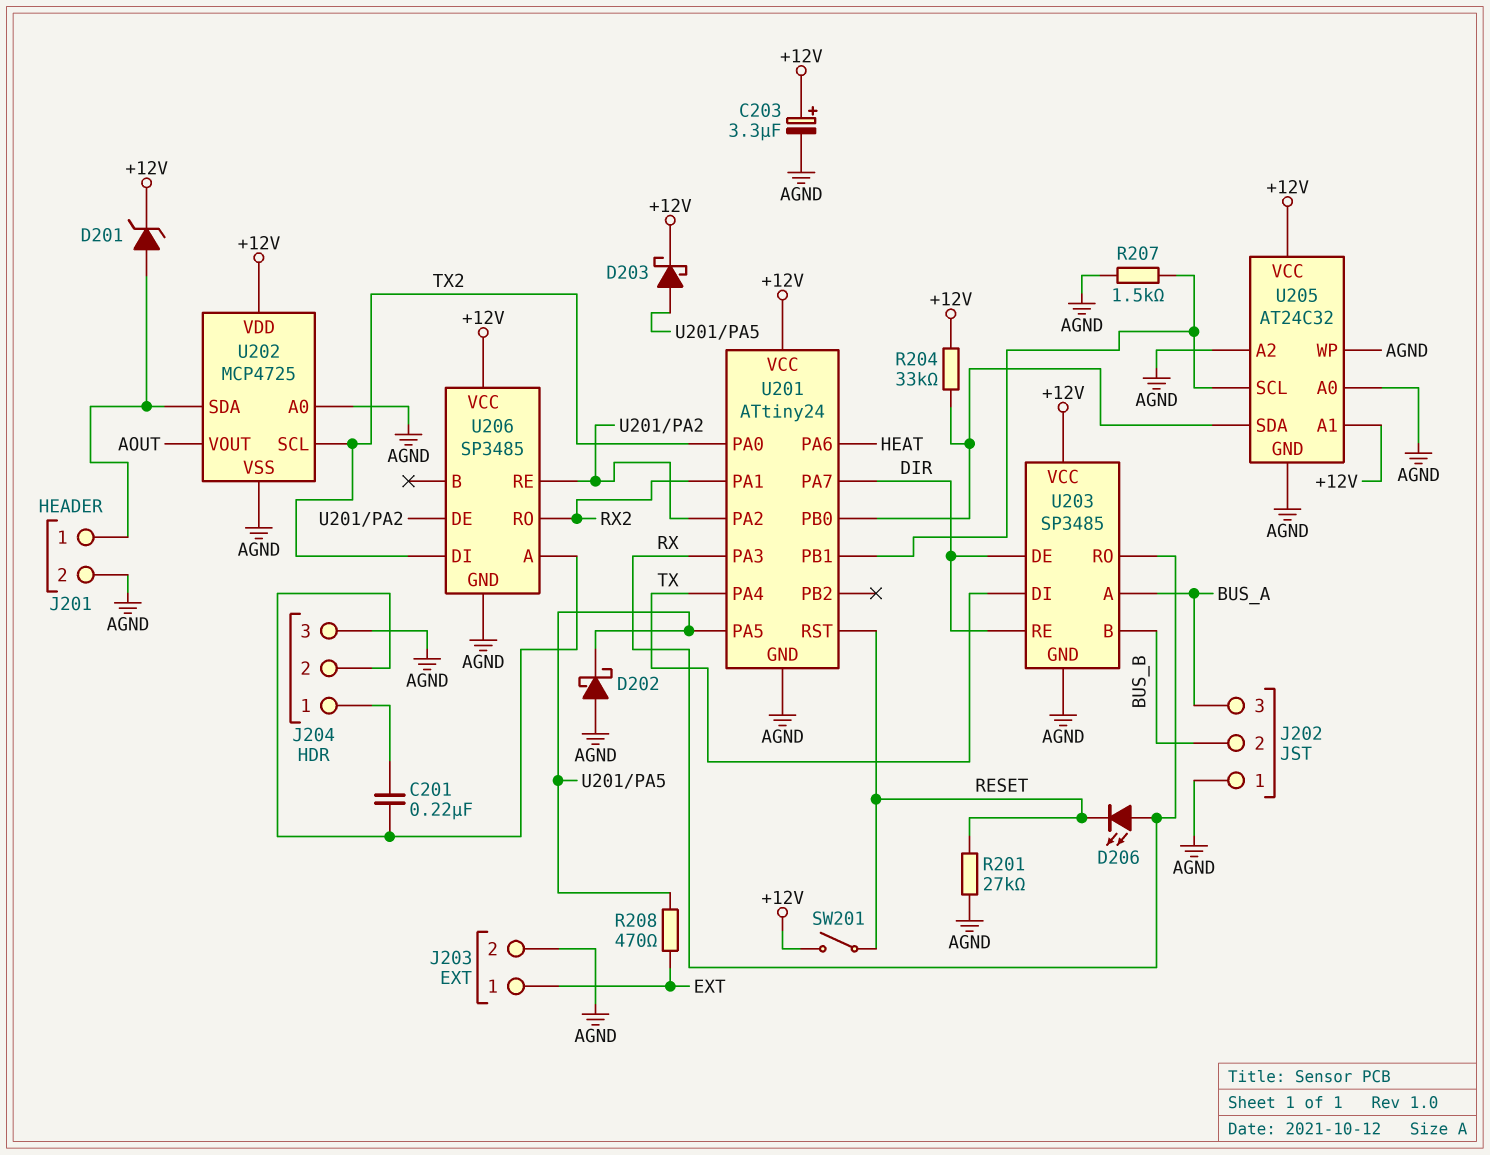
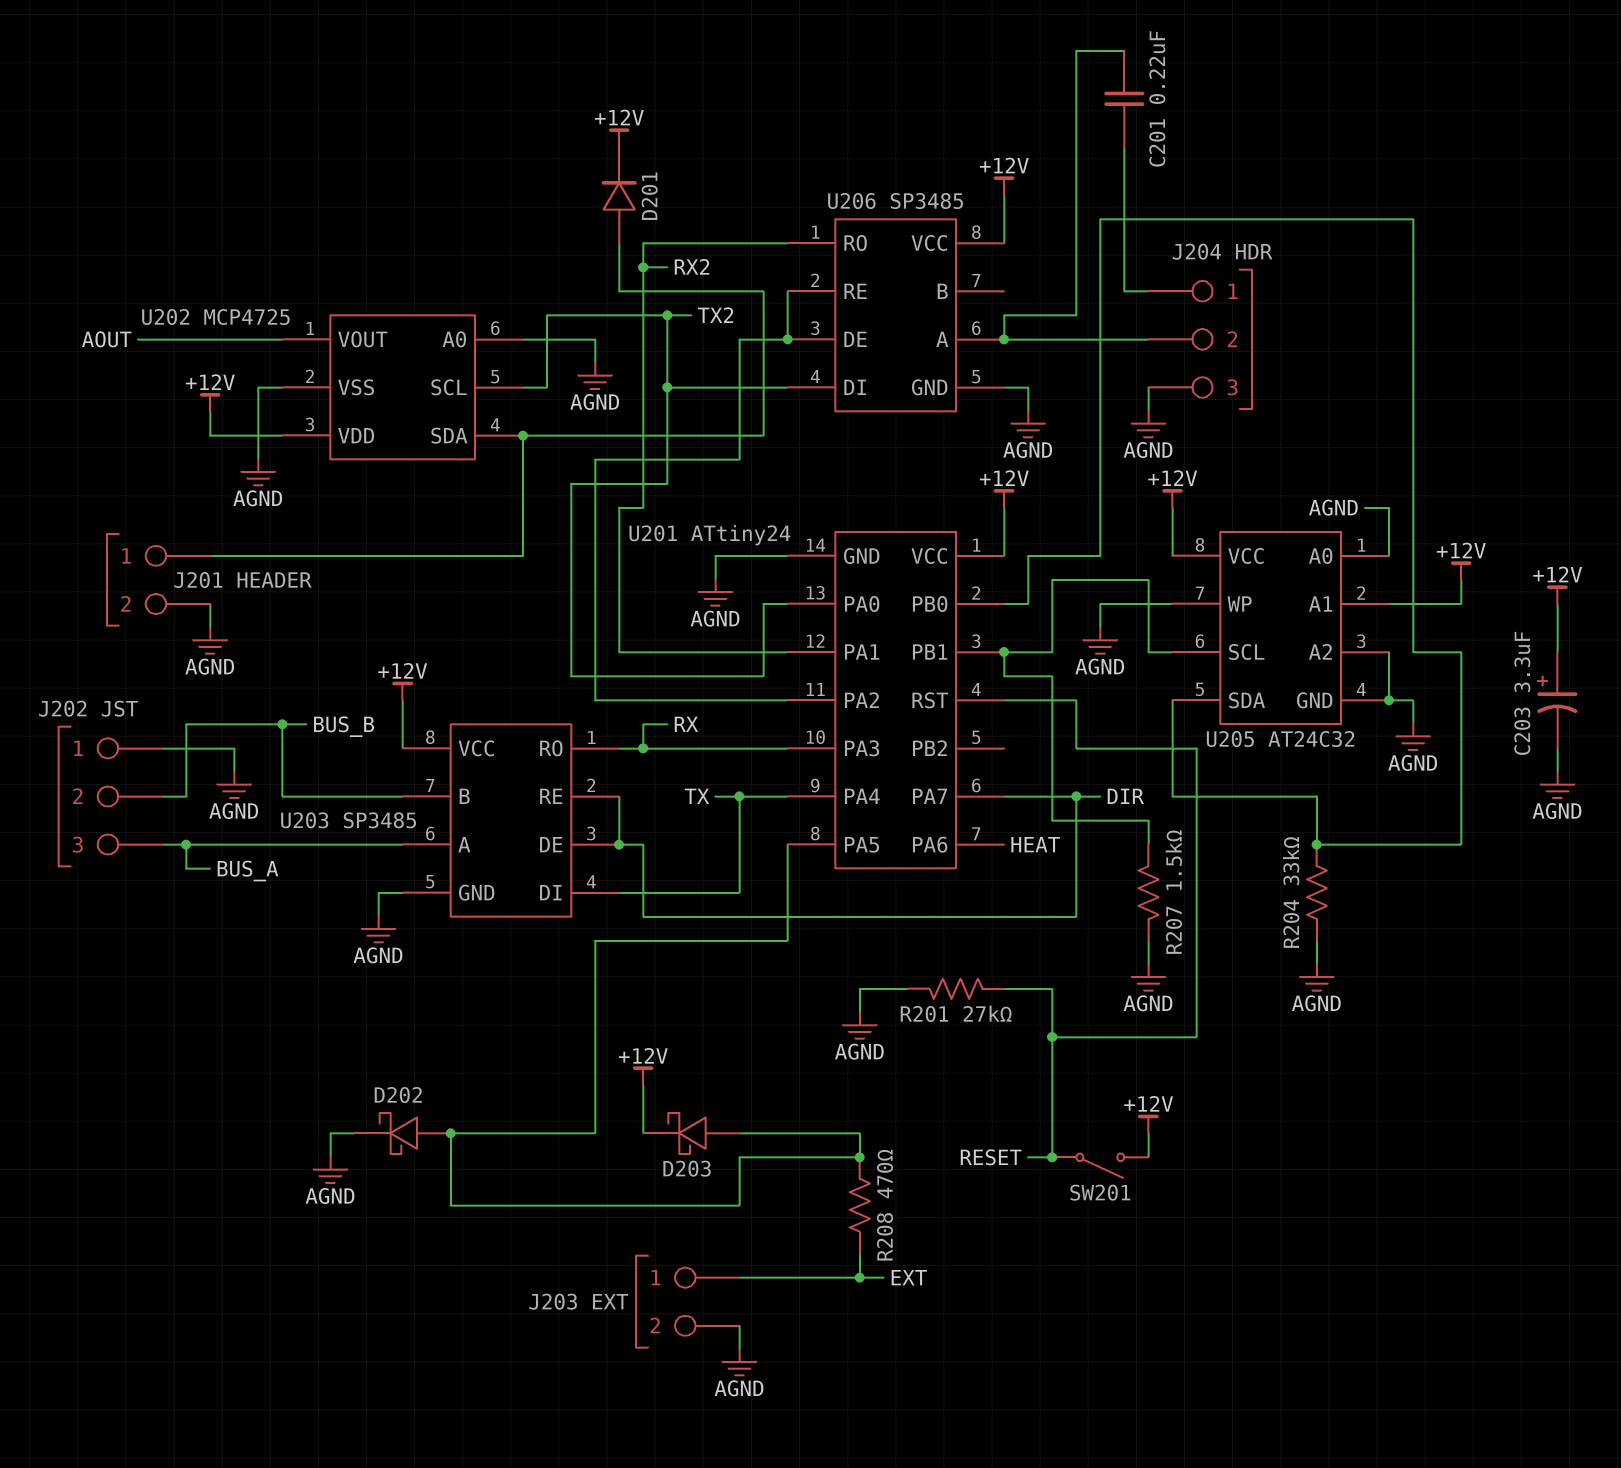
D201: zener (A J201/1, K +12V) -> diode (A J201/1, K +12V)
D202: schottky (A AGND, K U201/PA5) -> schottky (A U201/PA5, K AGND)
D206: LED (A RX, K RESET) -> none
R204: 33k (+12V, U201/PB0) -> 33k (AGND, U201/PB0)

